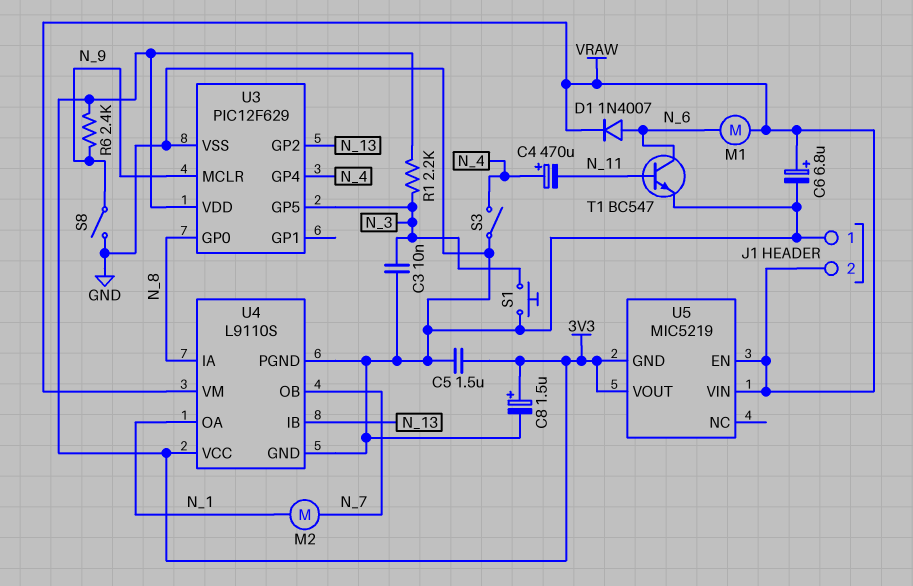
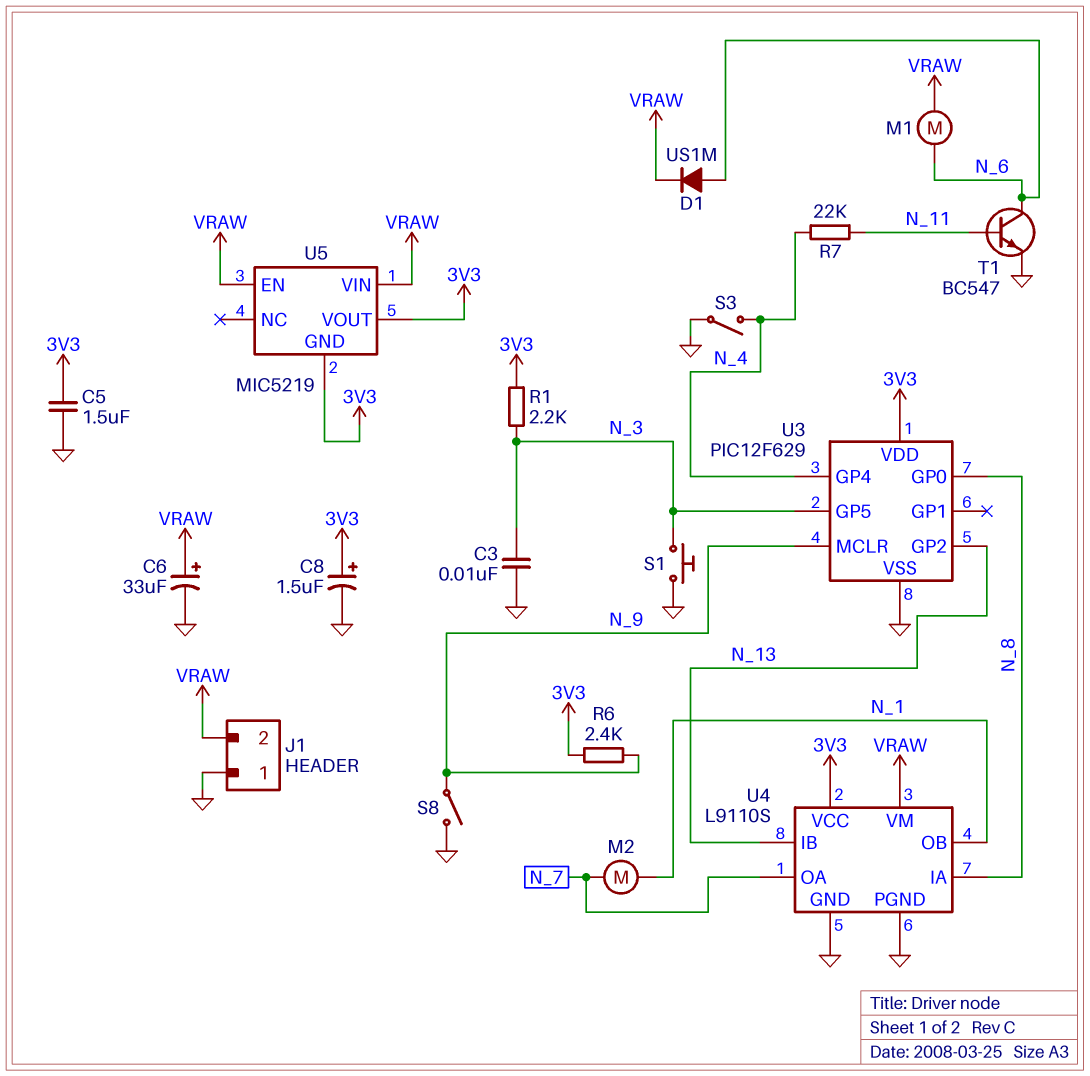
C4: 470uF (plus N_4, minus N_11) -> none
C6: 6.8uF (plus VRAW, minus GND) -> 33uF (plus VRAW, minus GND)
D1: diode 1N4007 (A N_6, K VRAW) -> diode US1M (A N_6, K VRAW)
R7: none -> 22k (N_4, N_11)
U4 pin OA: N_1 -> N_7
U4 pin OB: N_7 -> N_1

